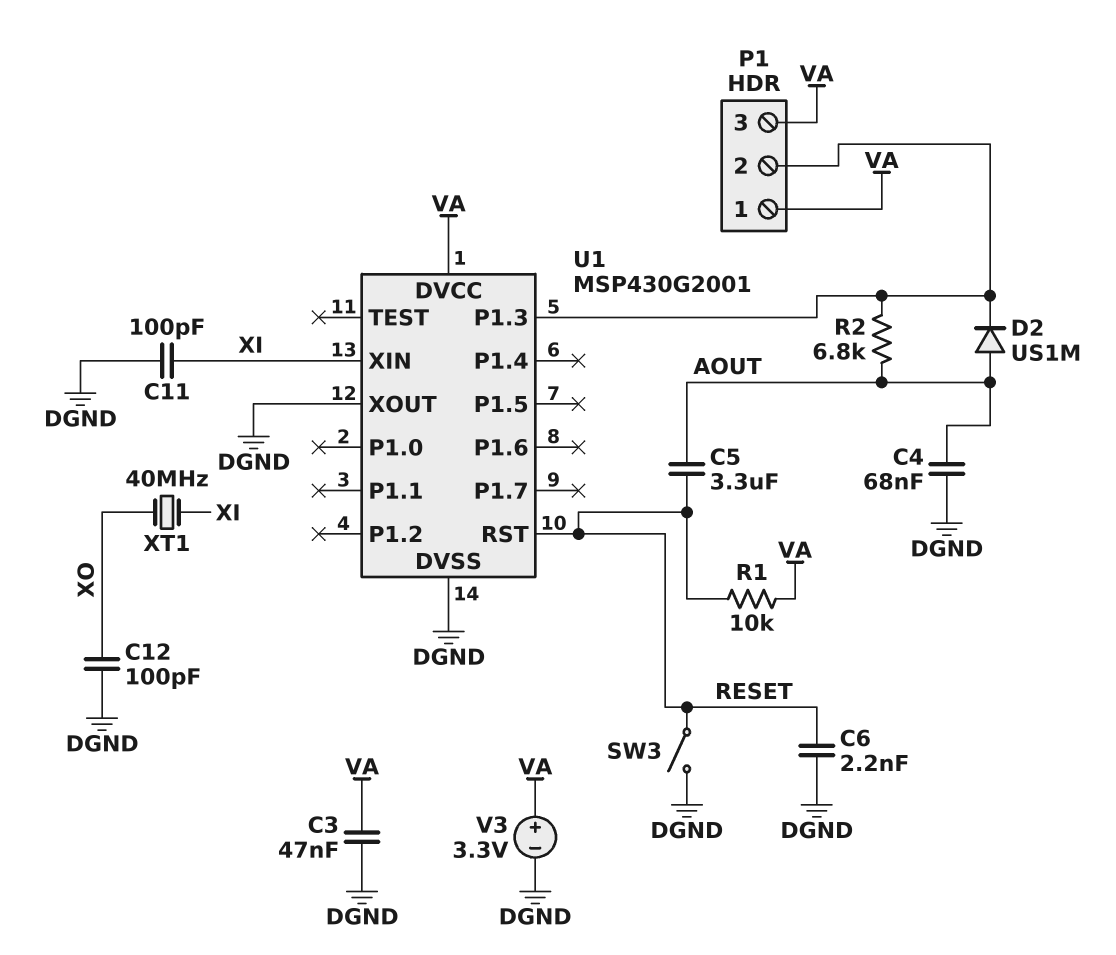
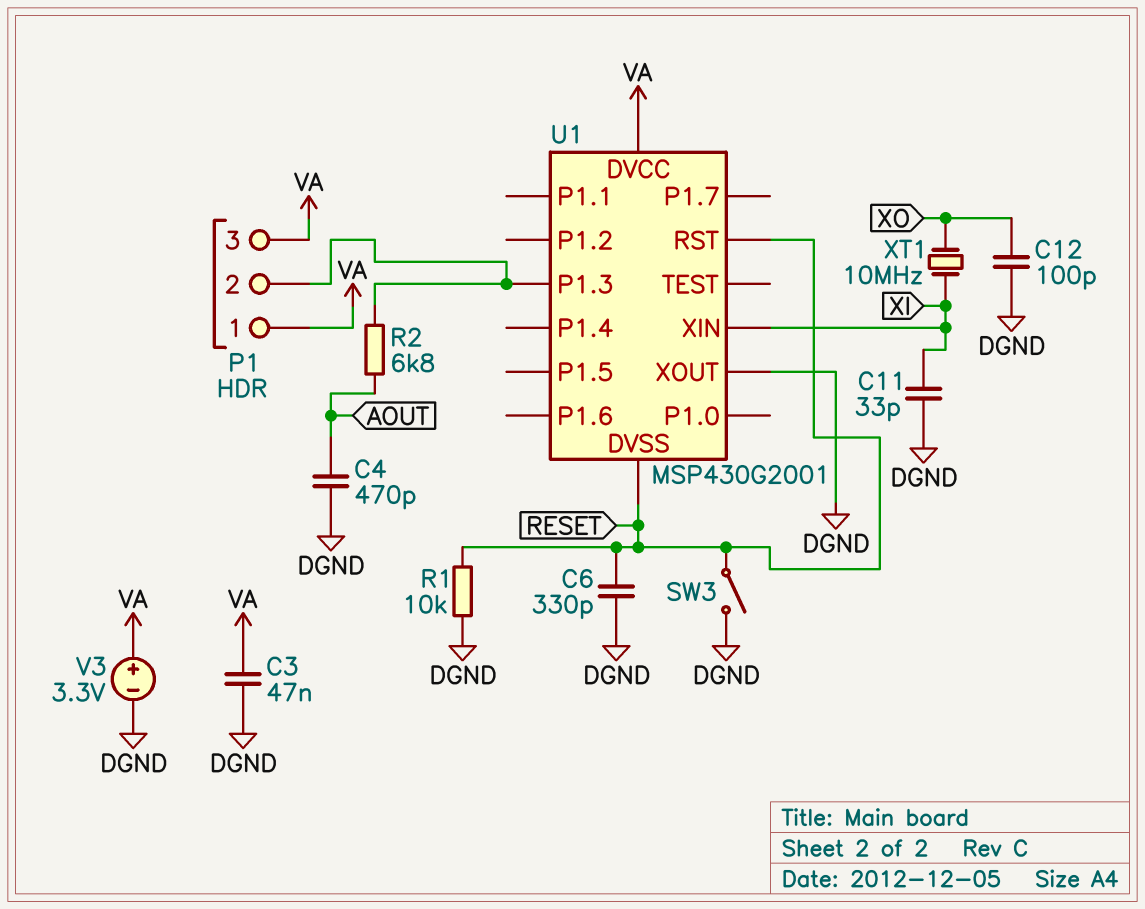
C4: 68nF (AOUT, DGND) -> 470pF (AOUT, DGND)
C5: 3.3uF (AOUT, RESET) -> none
C6: 2.2nF (DGND, RESET) -> 330pF (DGND, RESET)
C11: 100pF (DGND, XI) -> 33pF (DGND, XI)
D2: diode US1M (A AOUT, K P1/2) -> none
R1: 10k (RESET, VA) -> 10k (DGND, RESET)
U1 pin DVSS: DGND -> RESET
XT1: 40MHz (XI, XO) -> 10MHz (XI, XO)

